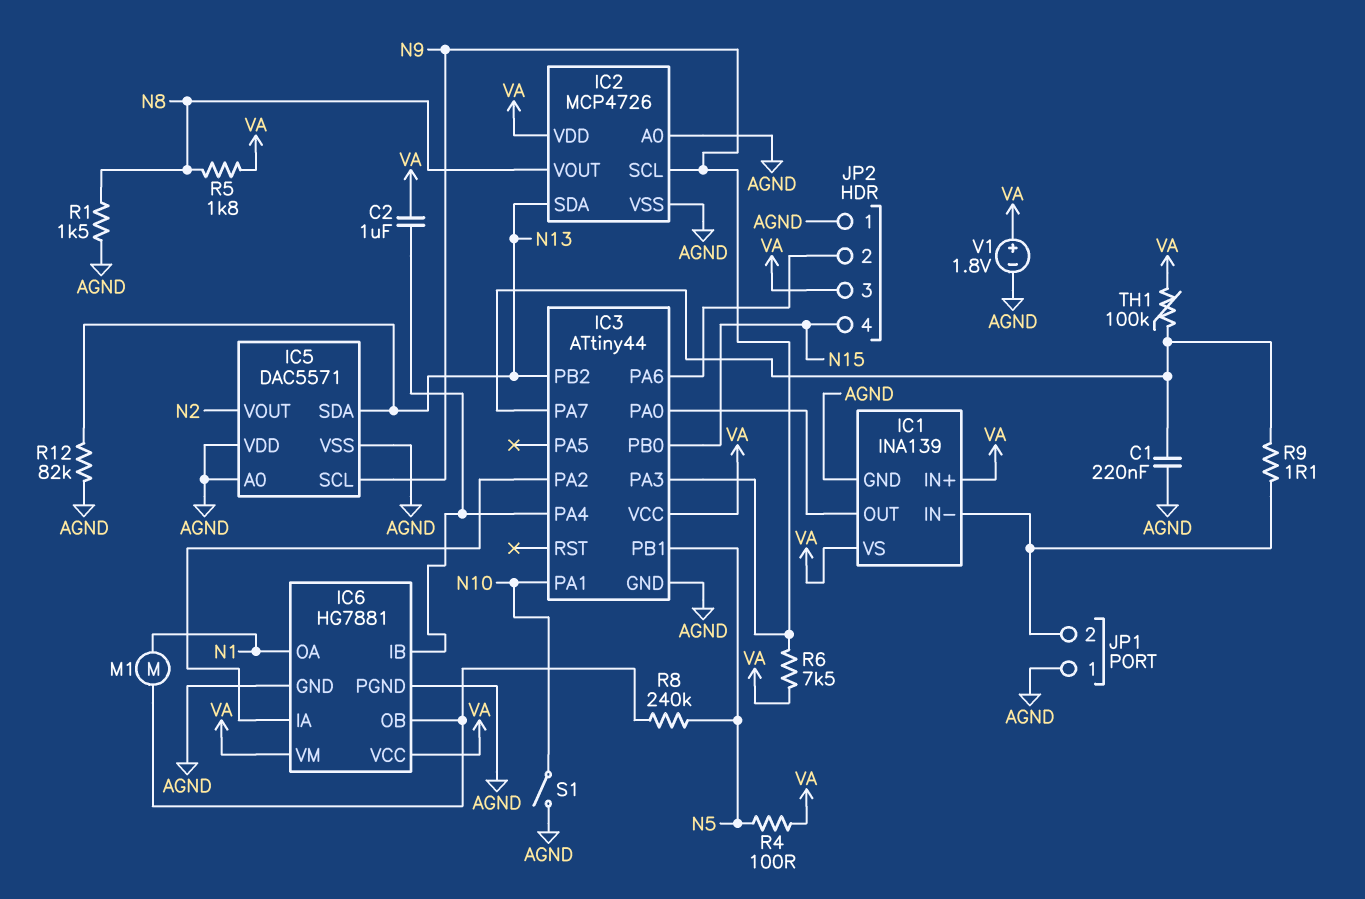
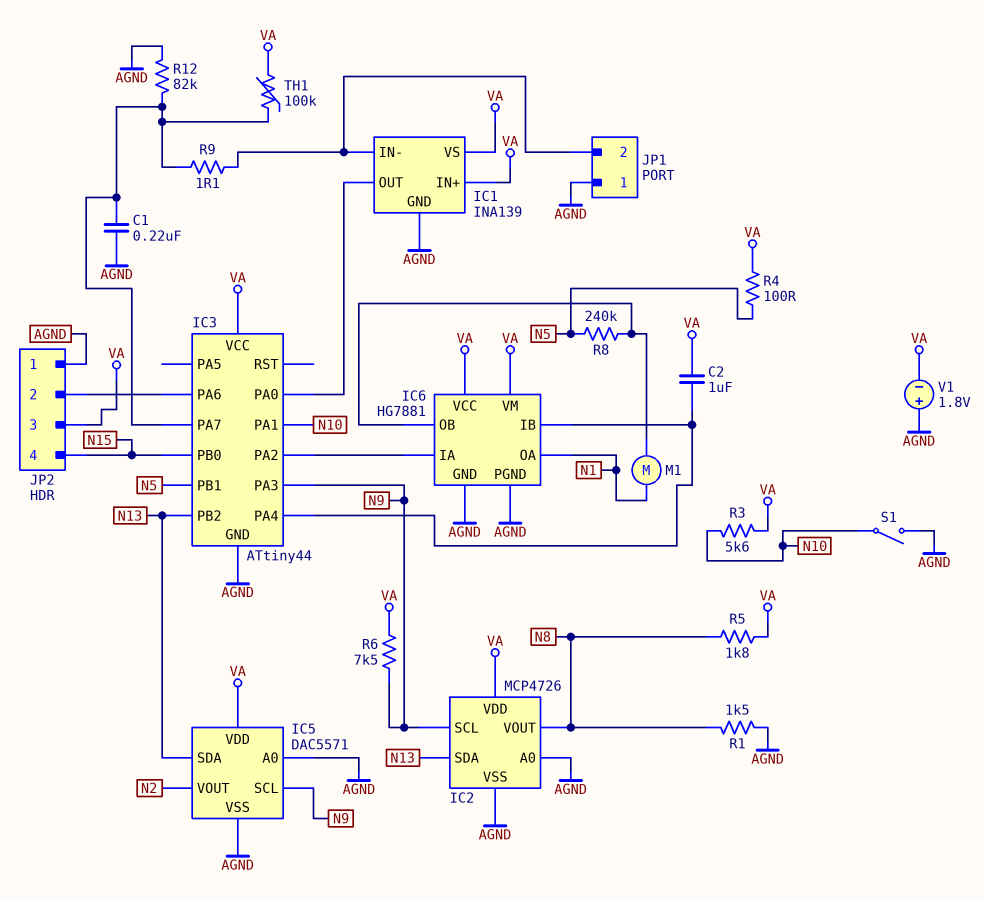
IC5 pin VDD: AGND -> VA
R3: none -> 5.6k (N10, VA)
R12: 82k (AGND, N13) -> 82k (AGND, IC3/PA7)
V1: 1.8V (plus VA, minus AGND) -> 1.8V (plus AGND, minus VA)

